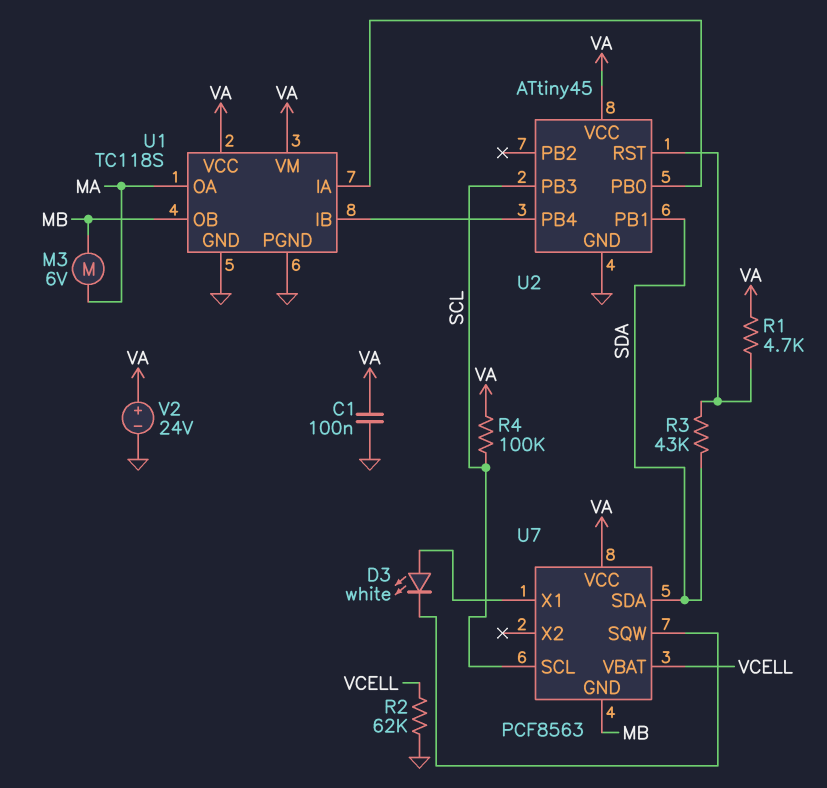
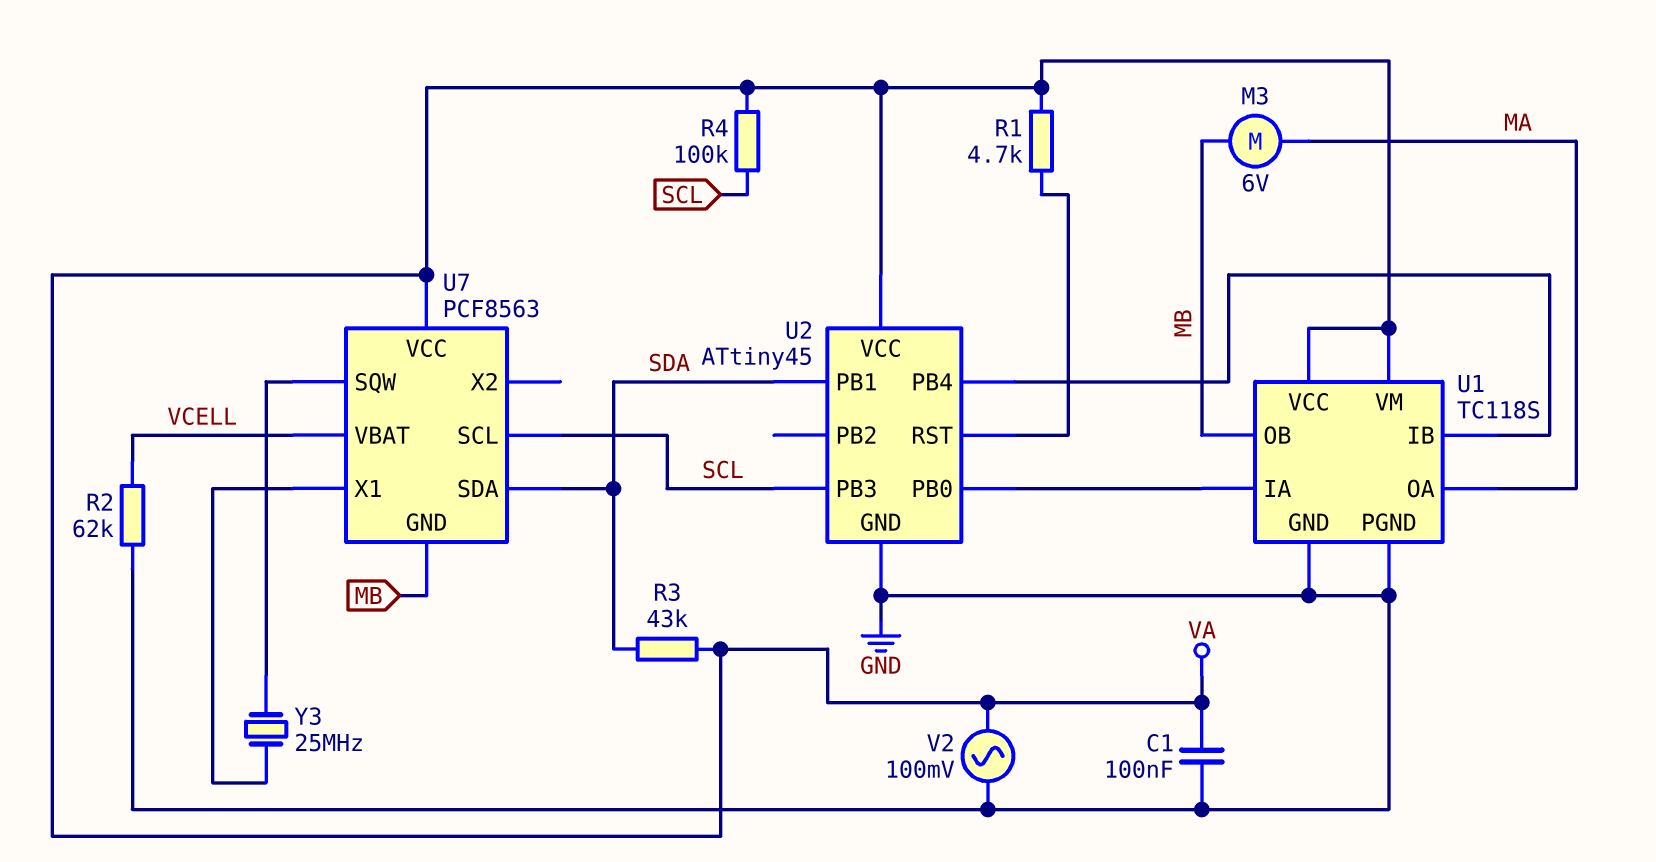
D3: LED white (A U7/X1, K U7/SQW) -> none
R3: 43k (SDA, U2/RST) -> 43k (SDA, VA)
V2: 24V (plus VA, minus GND) -> AC 100mV (GND, VA)
Y3: none -> 25MHz (U7/SQW, U7/X1)

